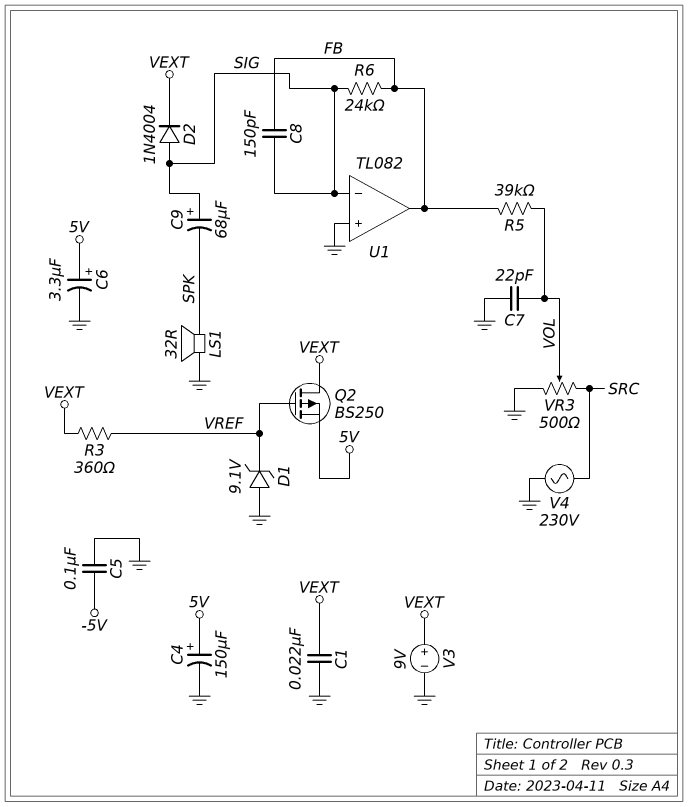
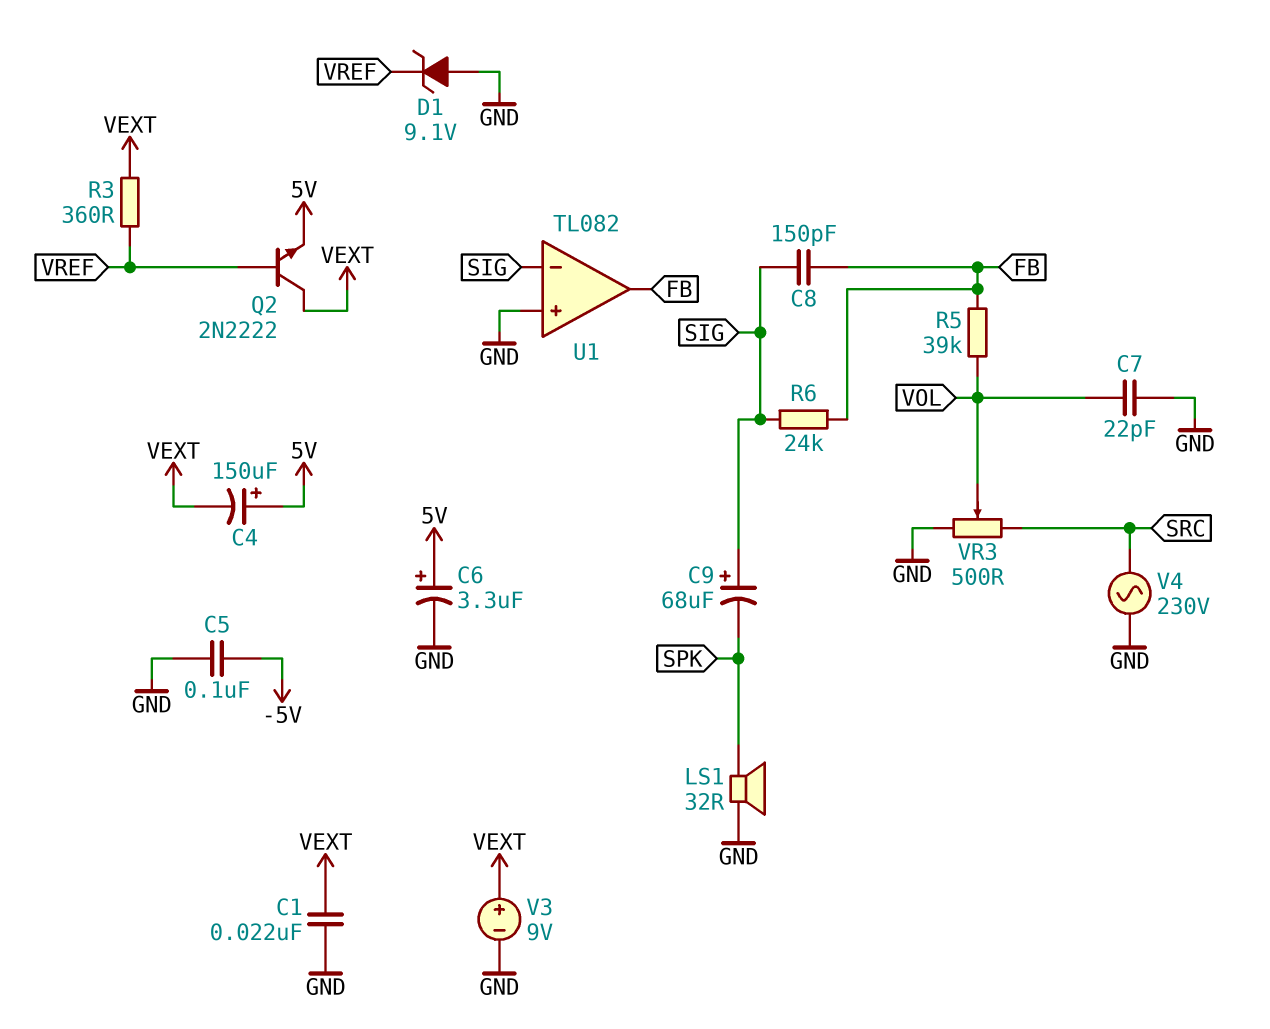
C4: 150uF (plus 5V, minus GND) -> 150uF (plus 5V, minus VEXT)
D2: diode 1N4004 (A SIG, K VEXT) -> none
Q2: PMOS BS250 (G VREF, D VEXT, S 5V) -> NPN 2N2222 (B VREF, C VEXT, E 5V)

